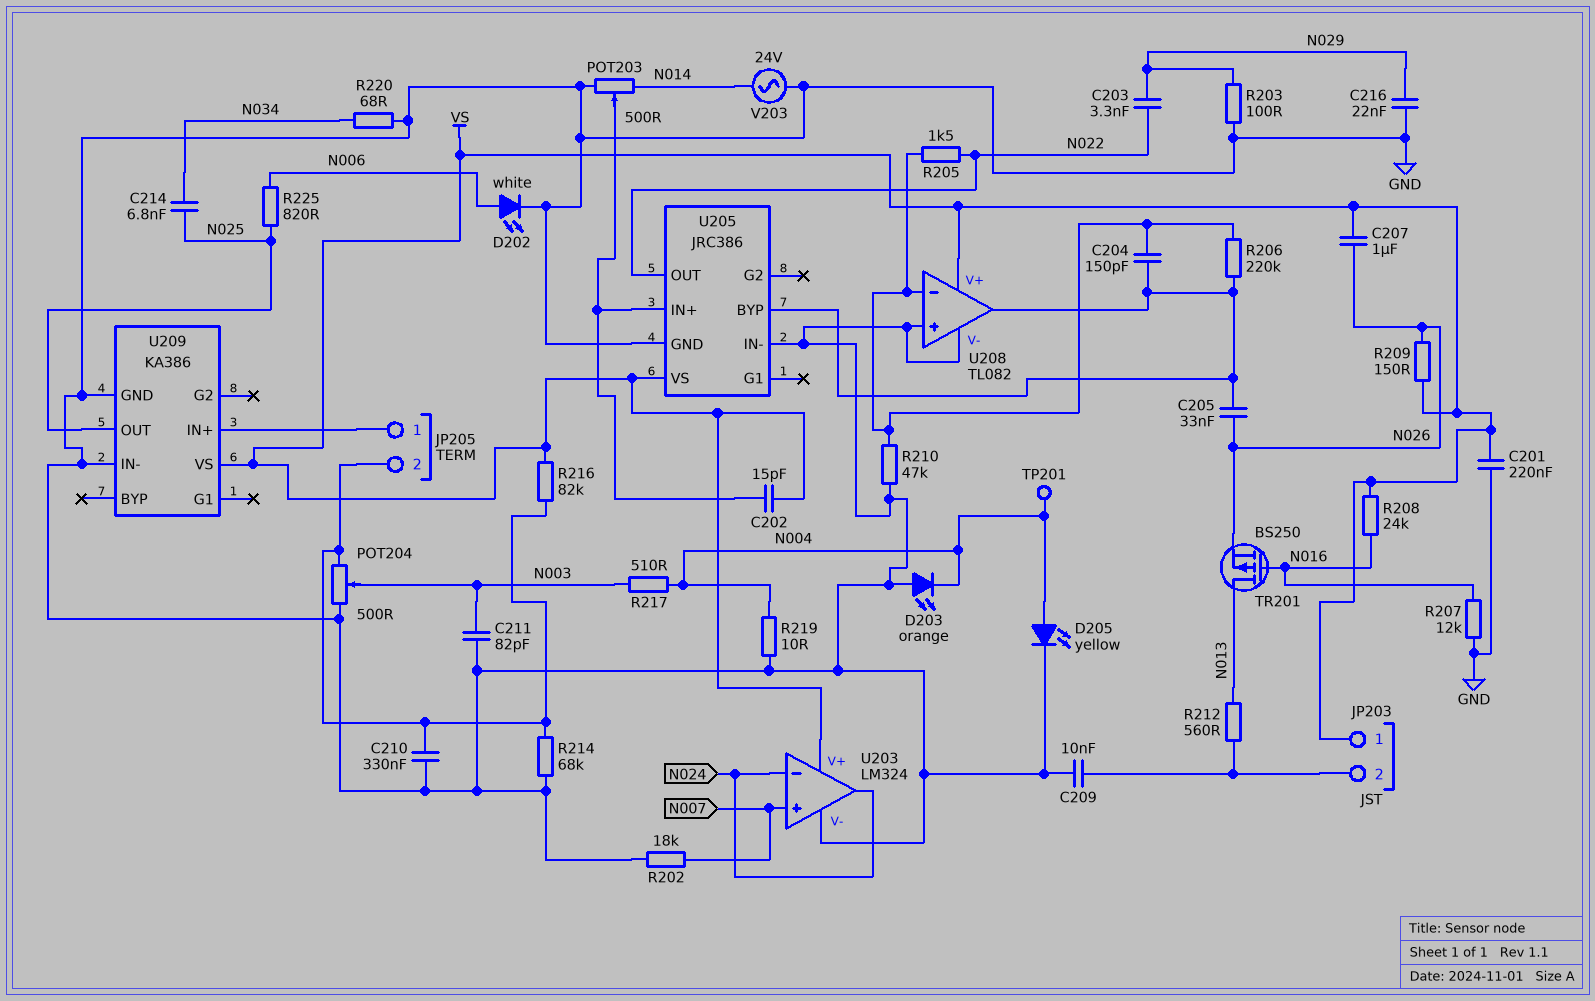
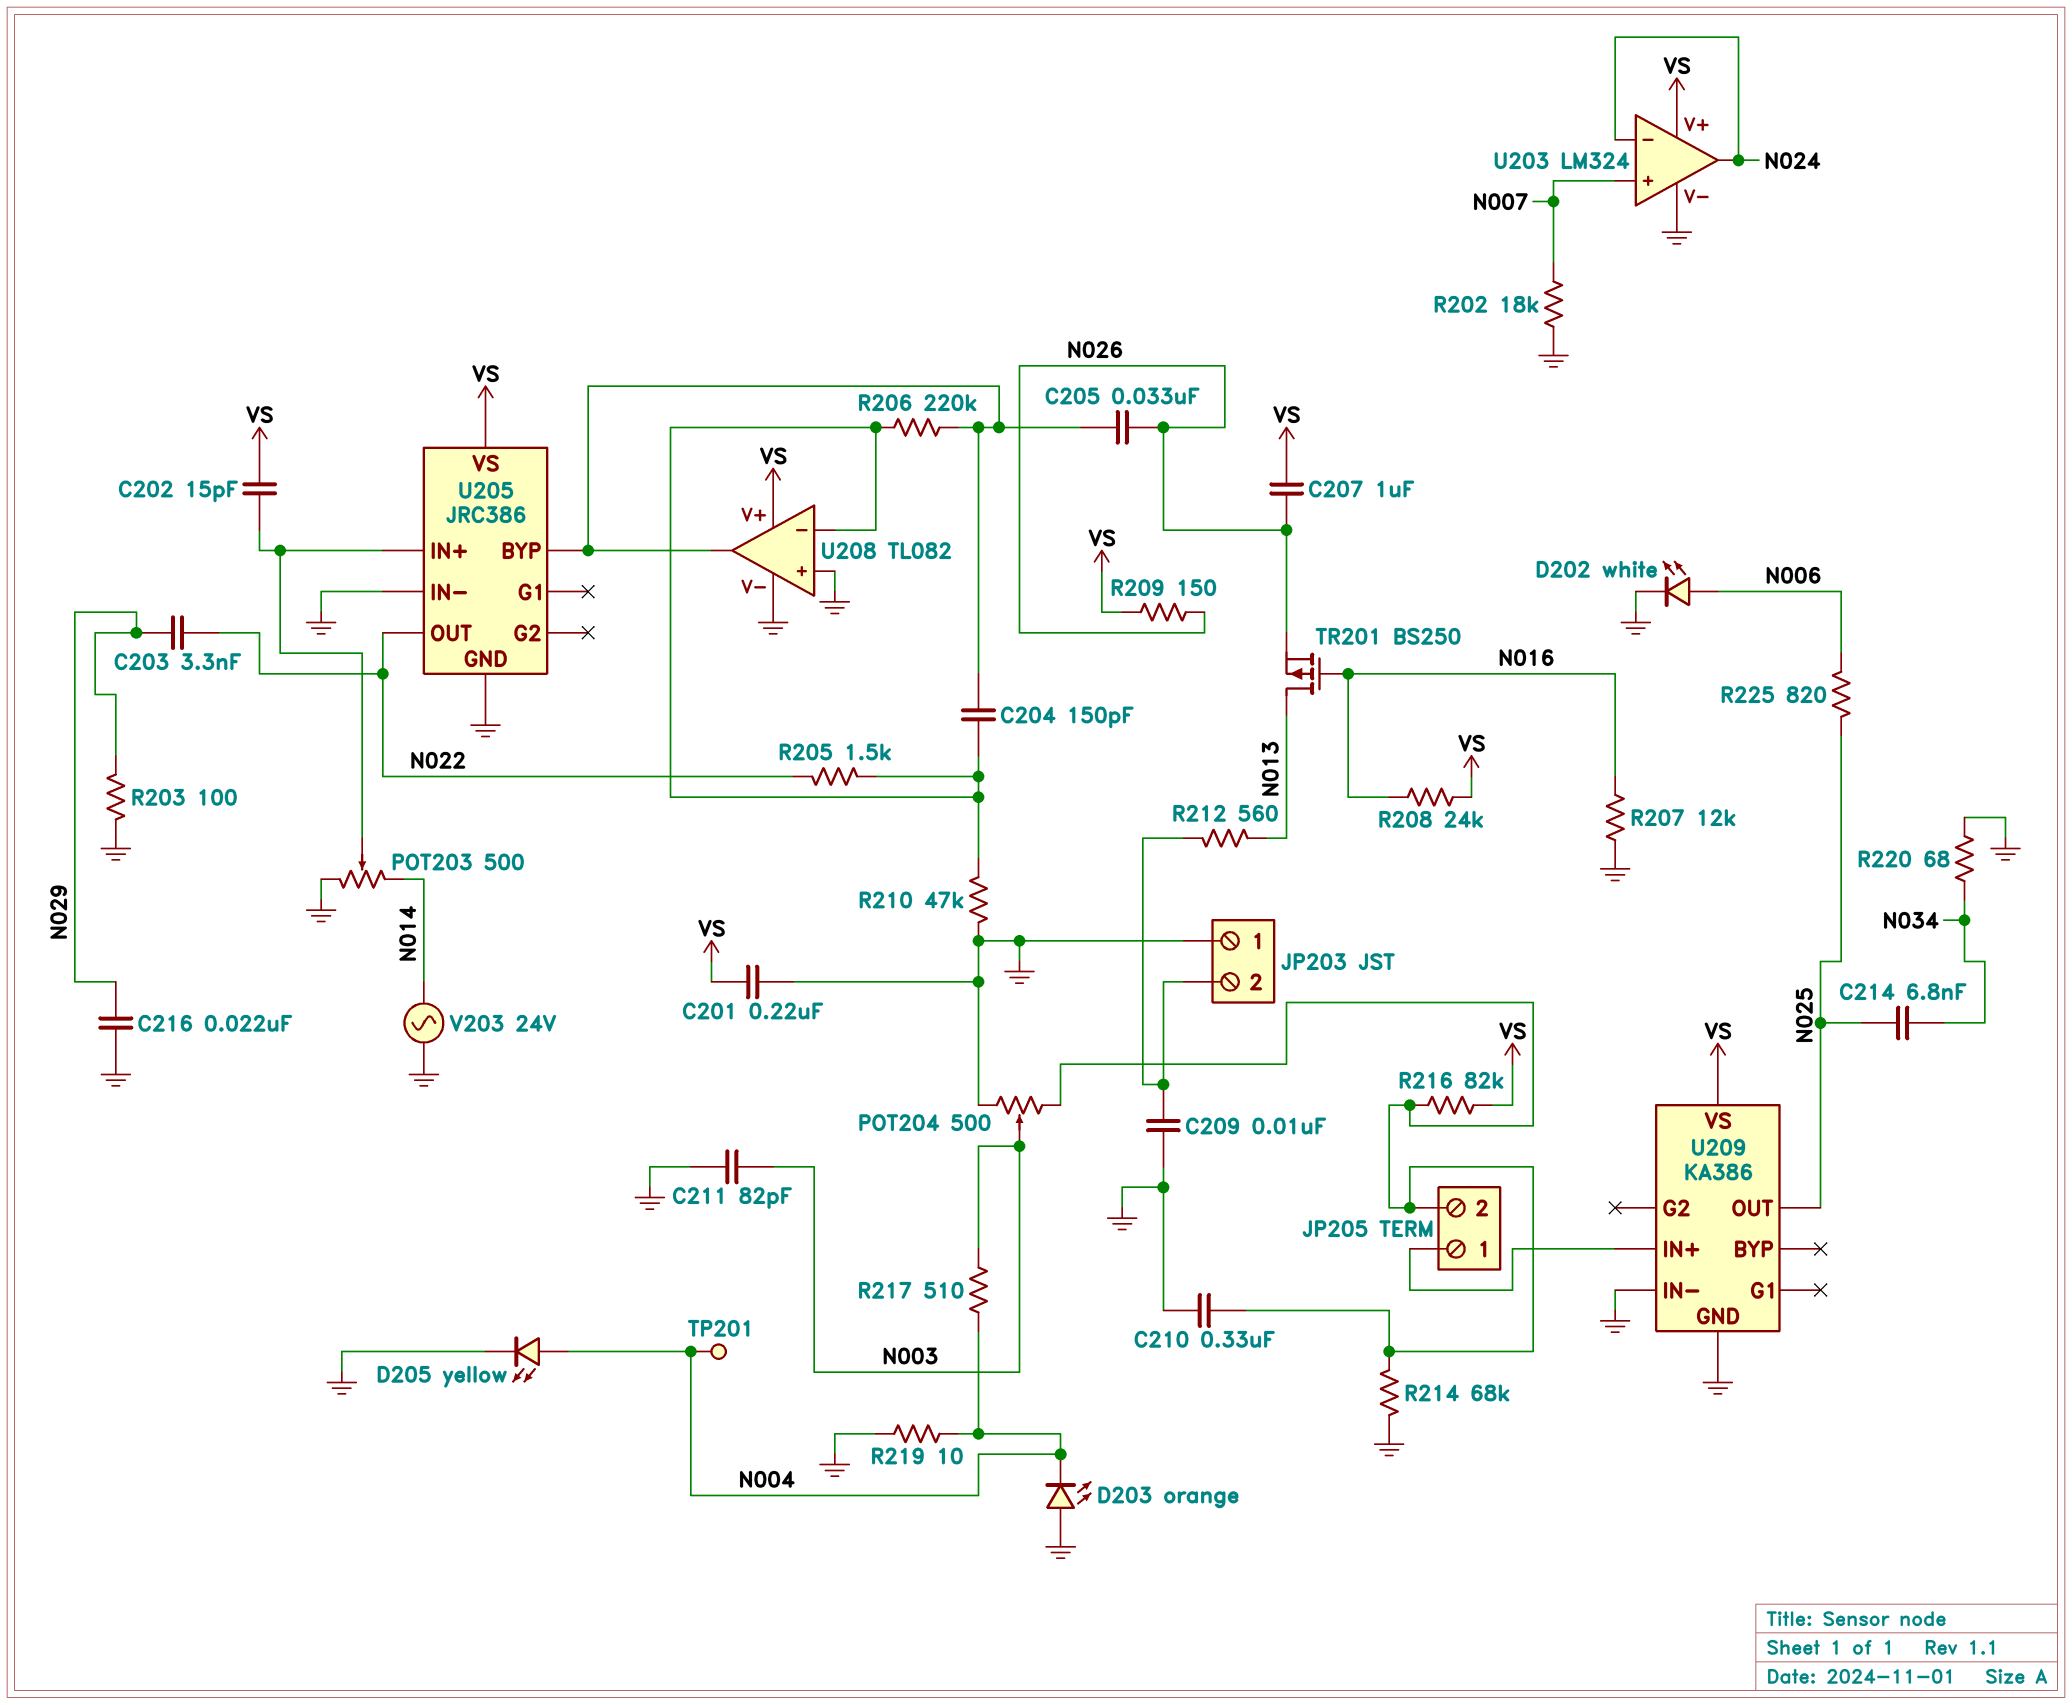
JP203 pin 1: VS -> GND

